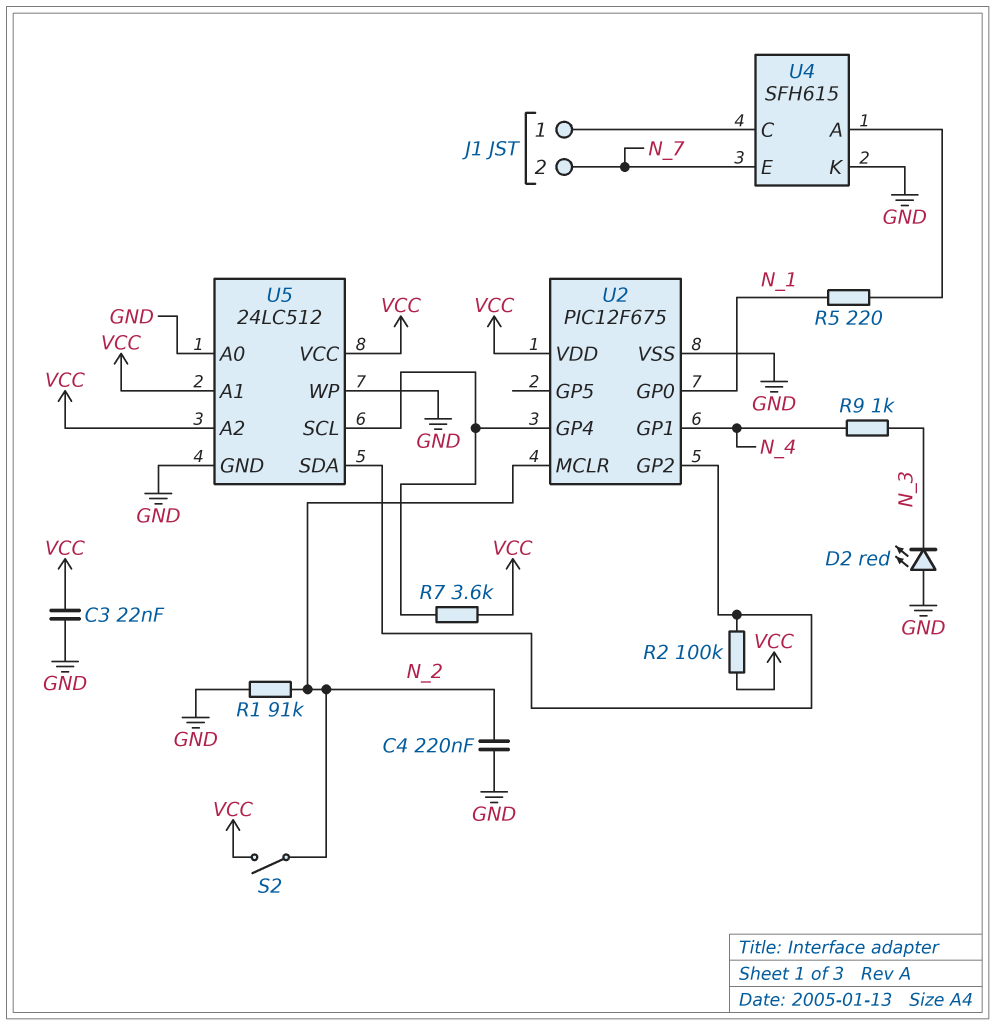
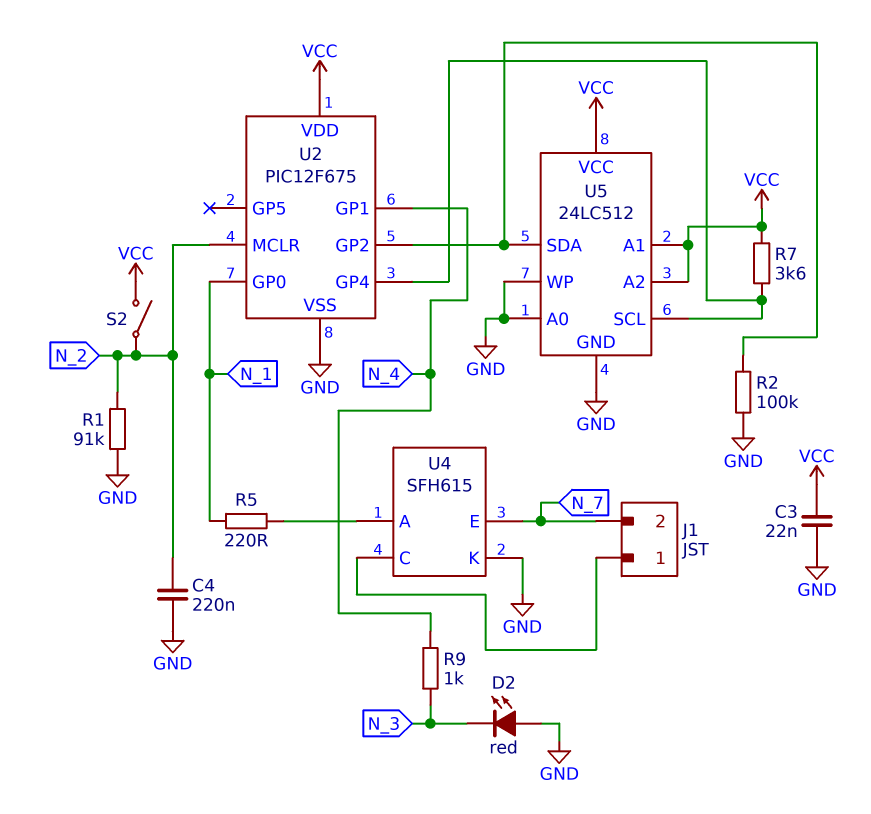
R2: 100k (U2/GP2, VCC) -> 100k (GND, U2/GP2)

